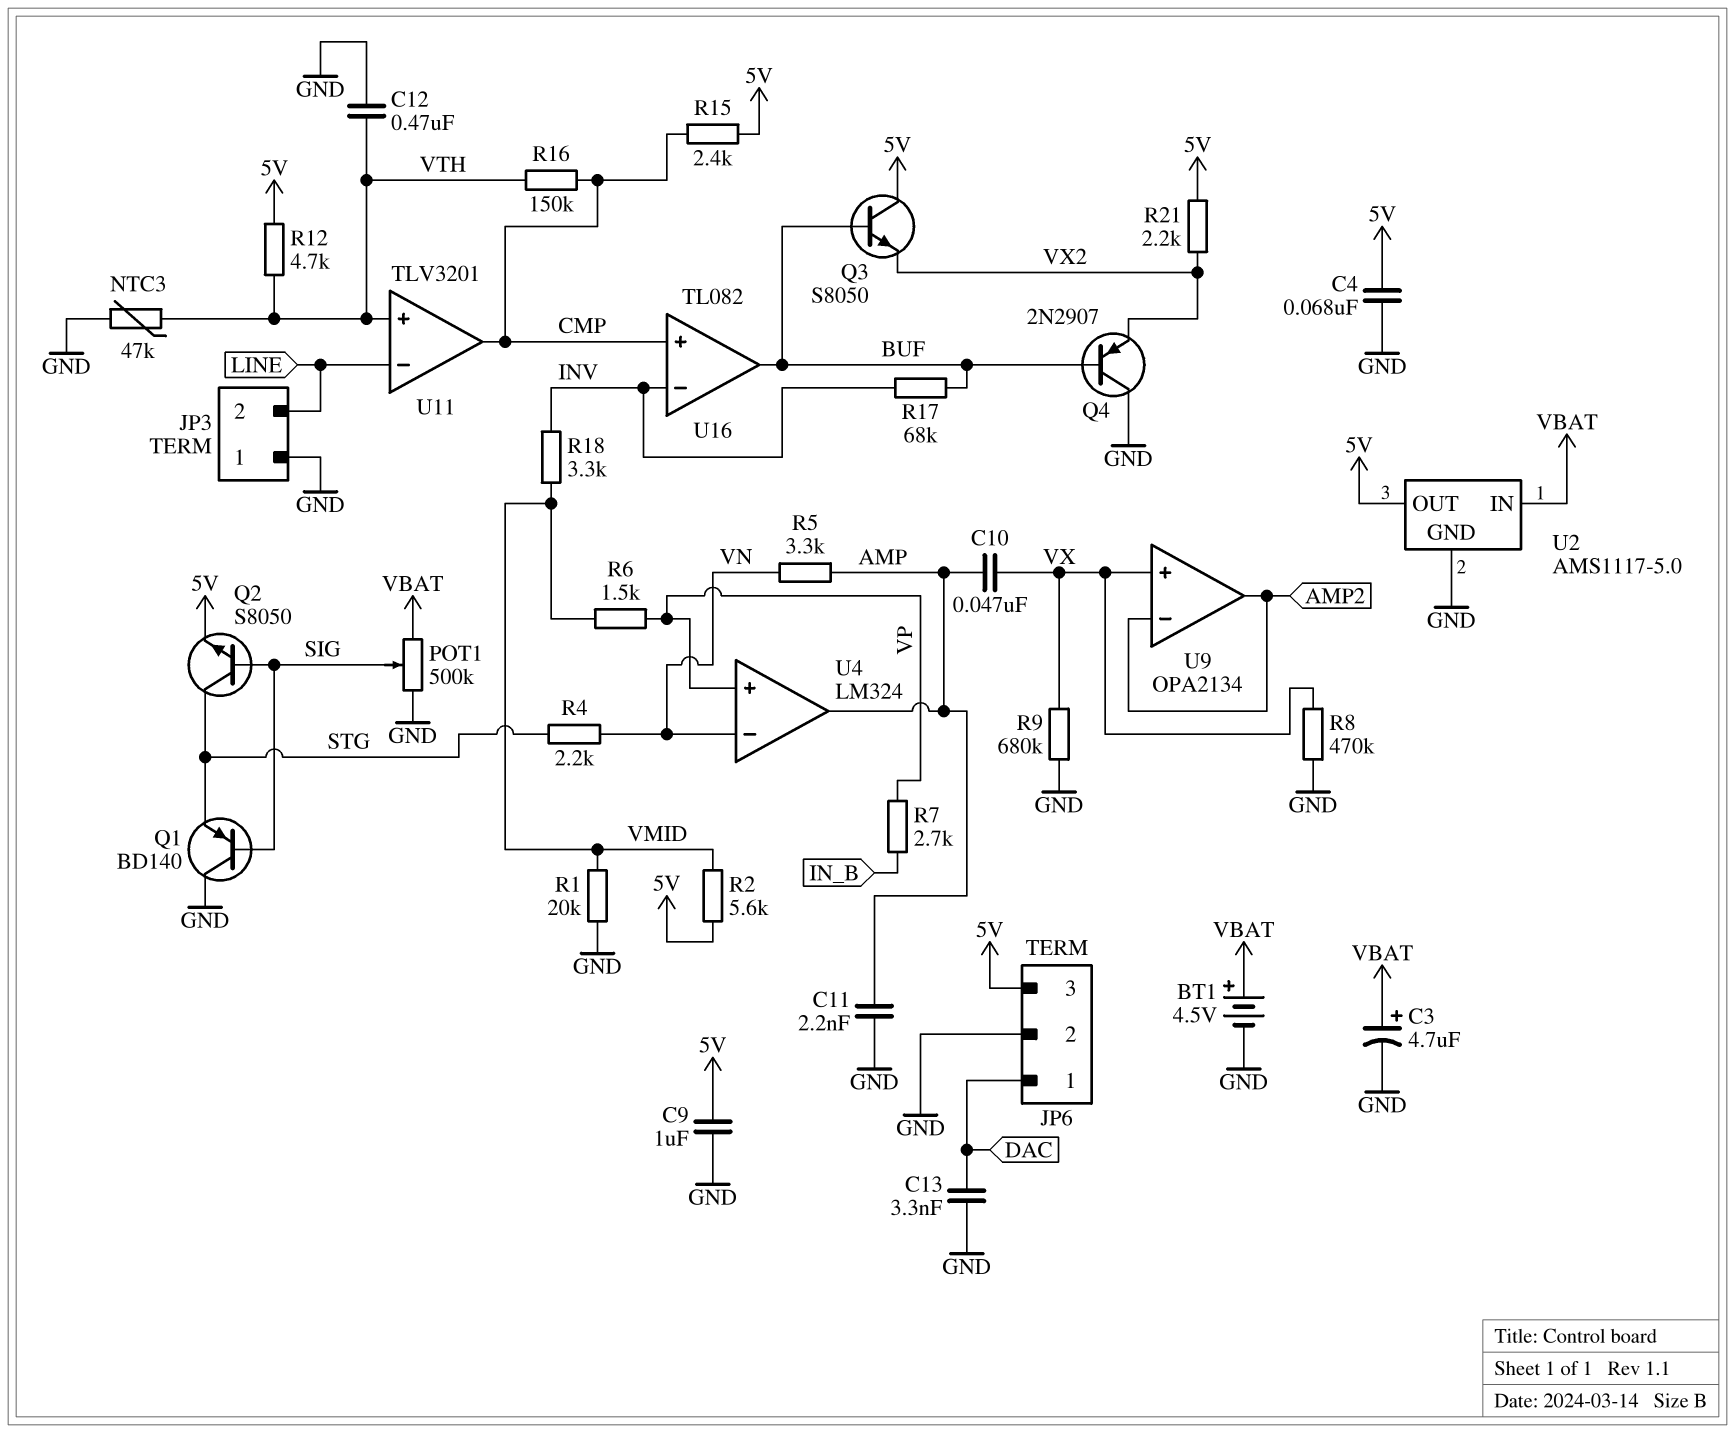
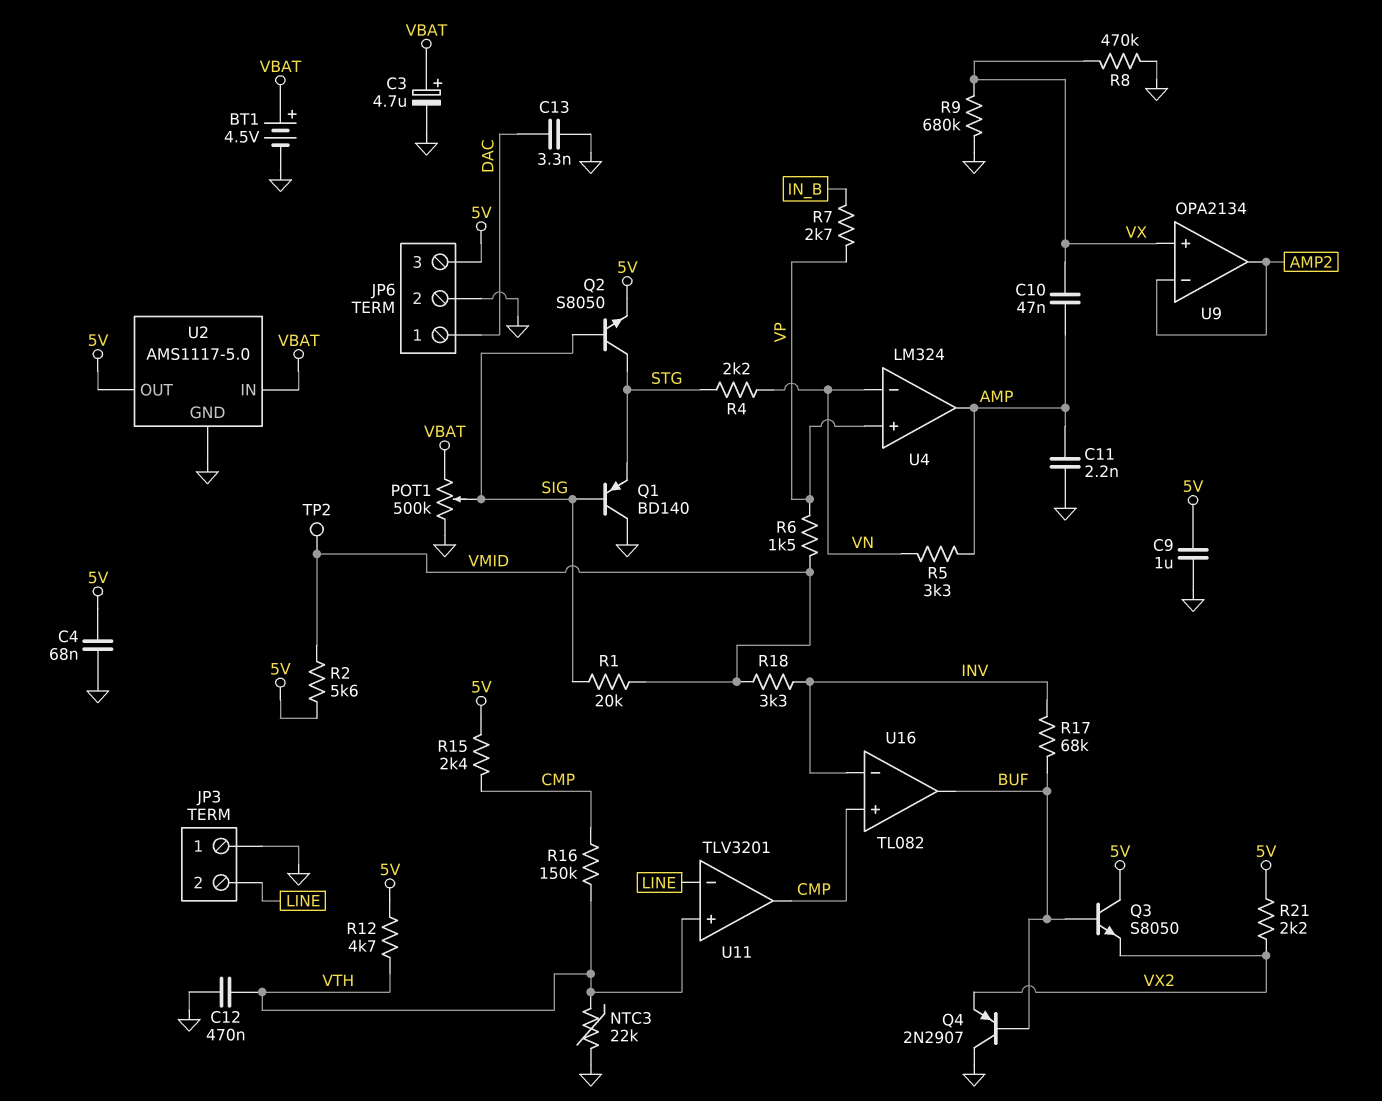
NTC3: 47k (GND, VTH) -> 22k (GND, VTH)
R1: 20k (GND, VMID) -> 20k (SIG, VMID)
TP2: none -> test point (VMID)

